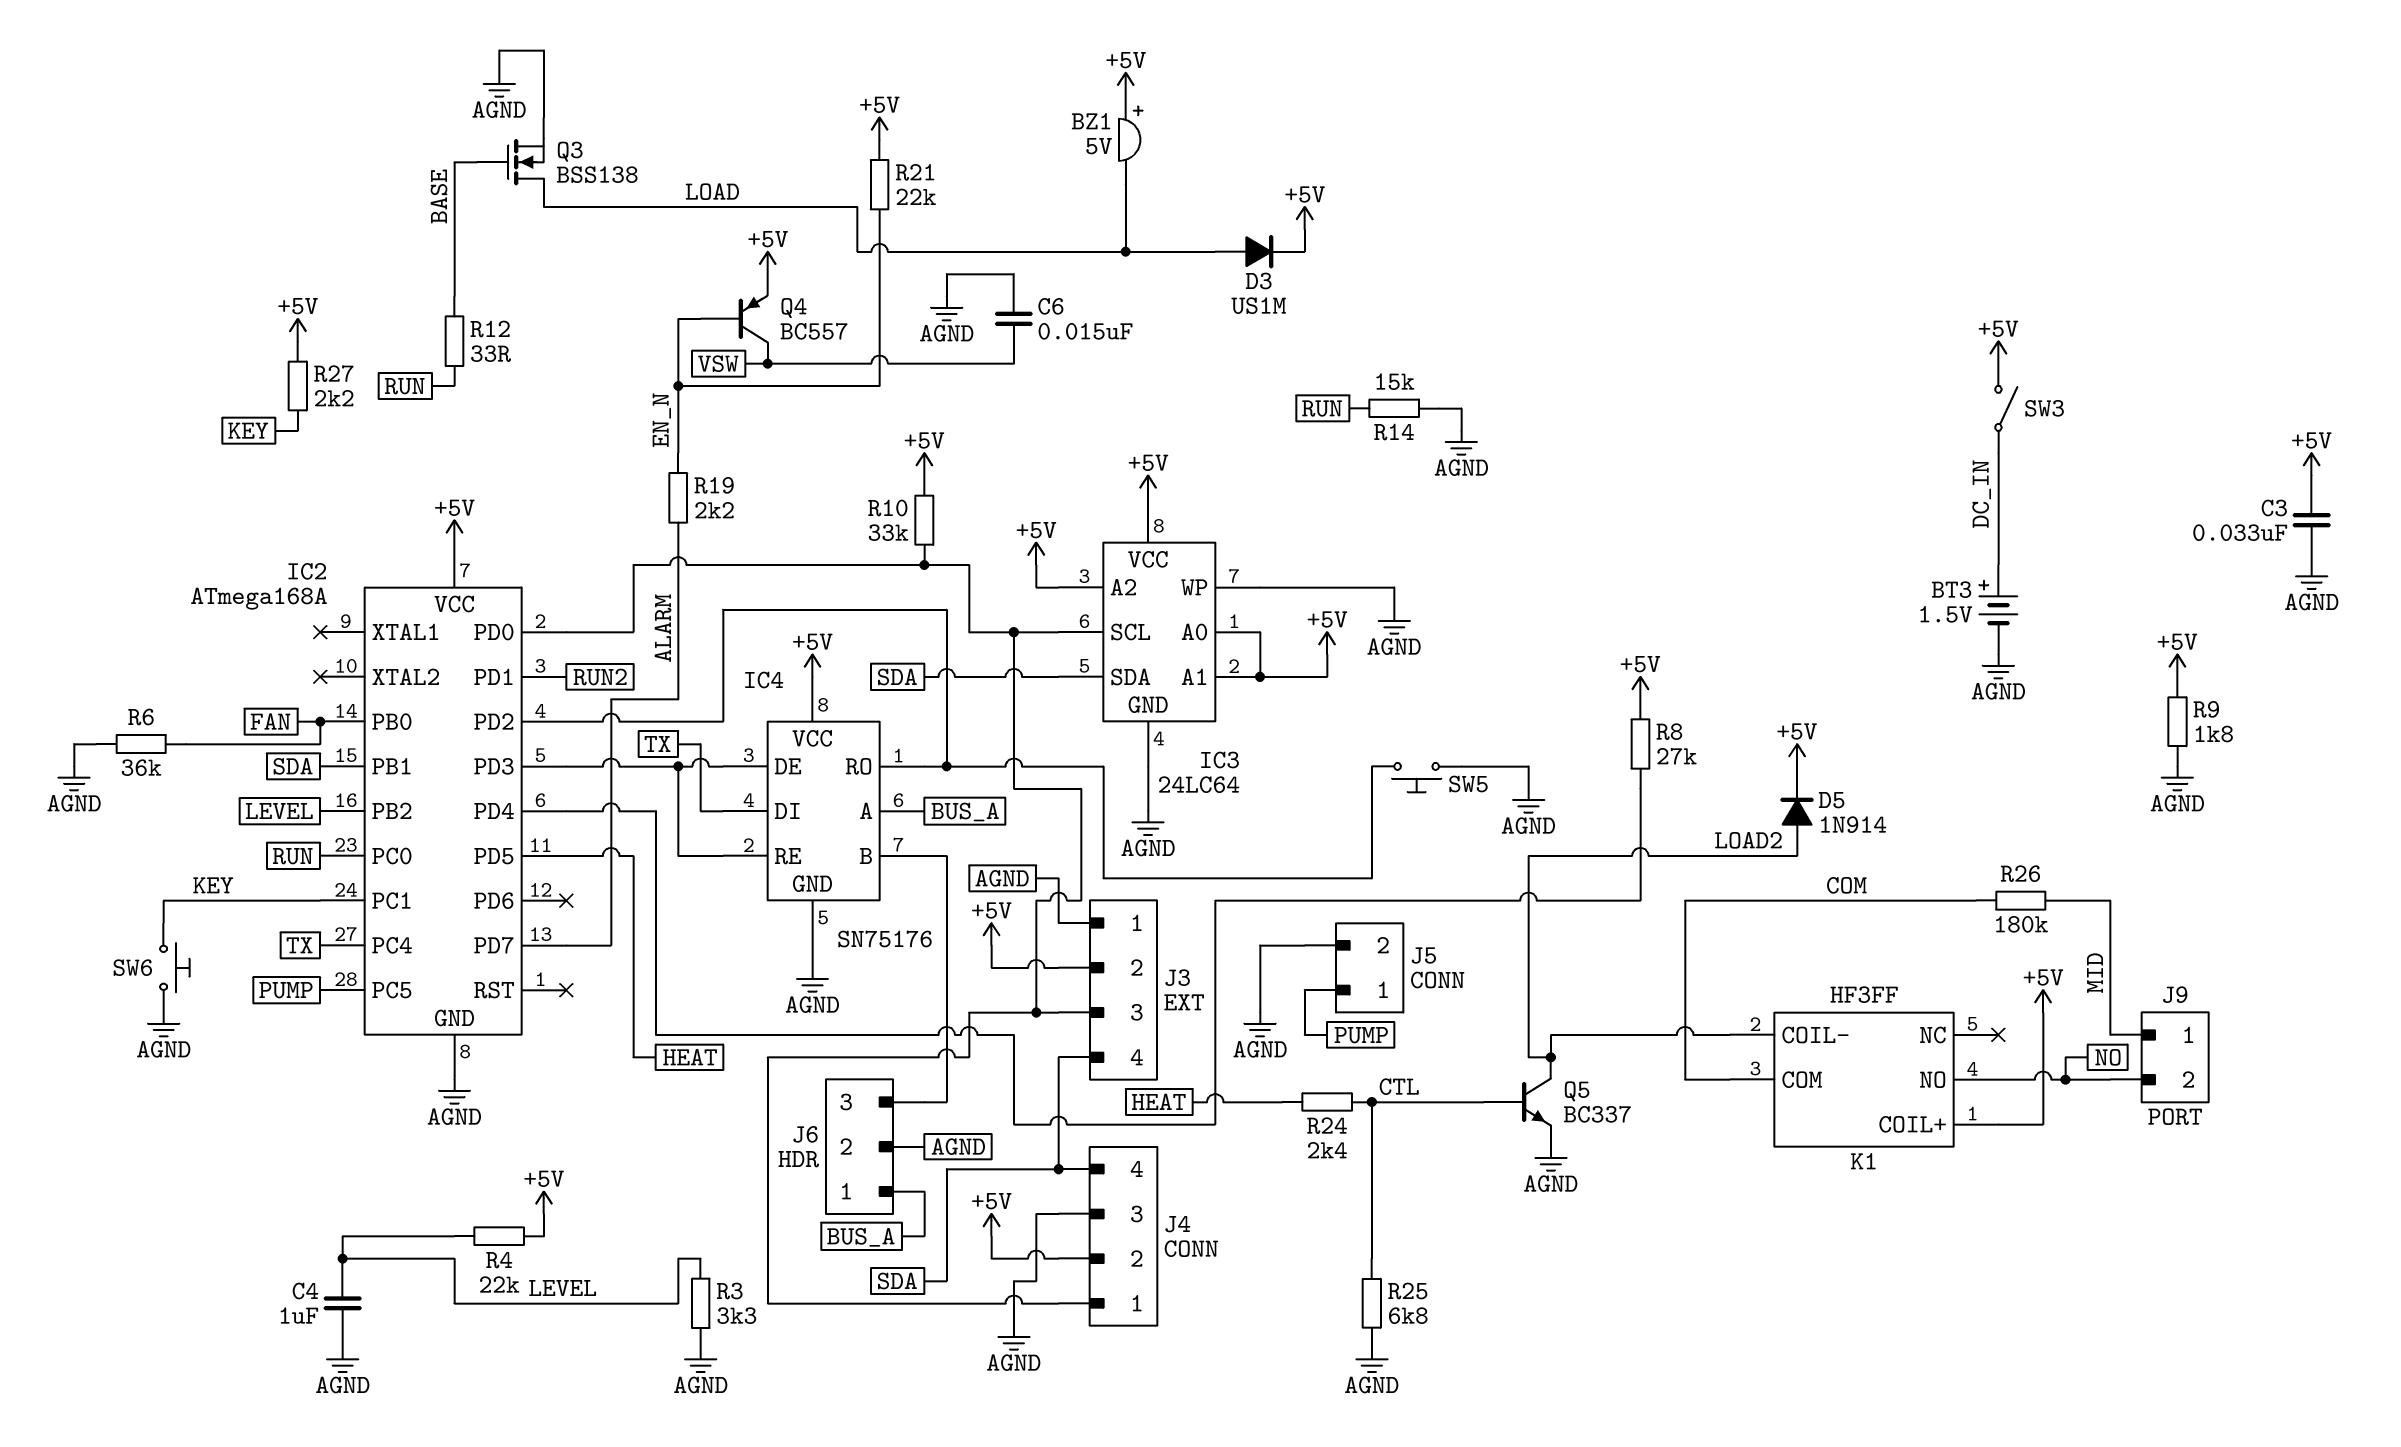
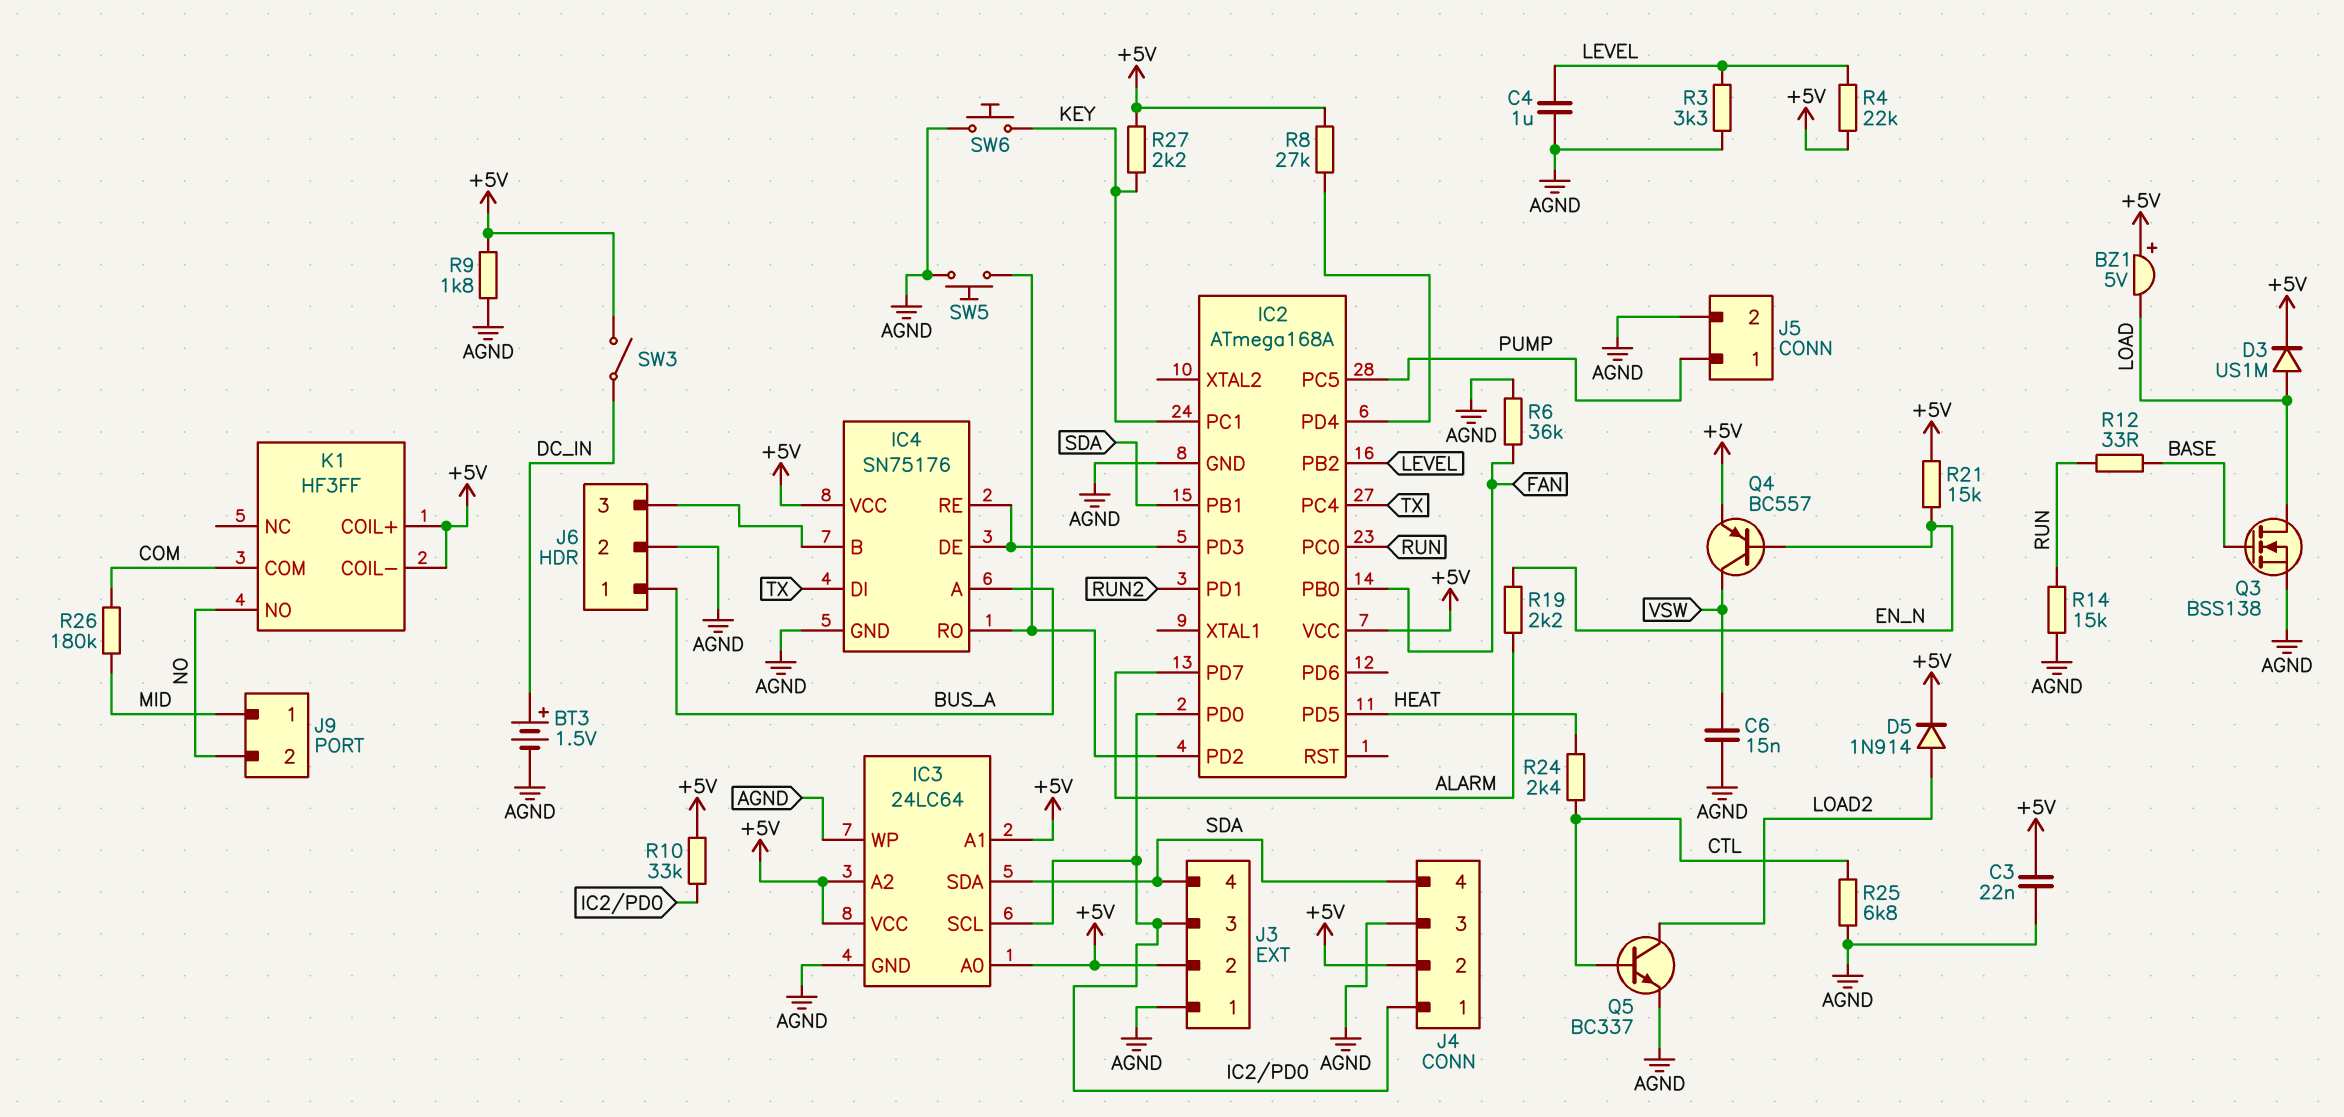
C3: 33nF (+5V, AGND) -> 22nF (+5V, AGND)
K1 pin COIL-: LOAD2 -> +5V
R21: 22k (+5V, EN_N) -> 15k (+5V, EN_N)

